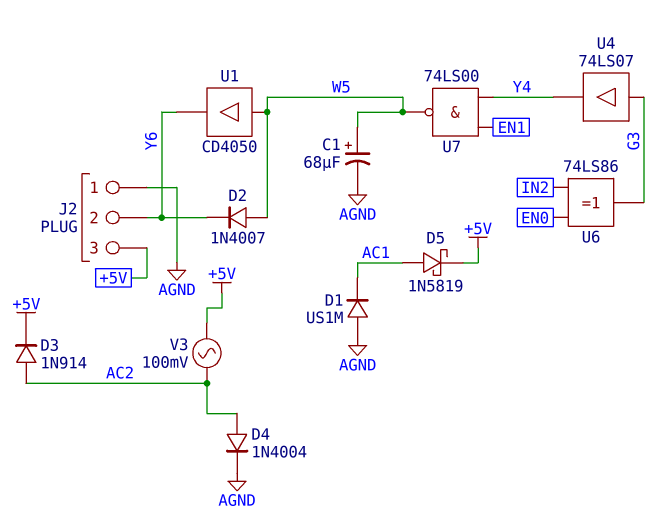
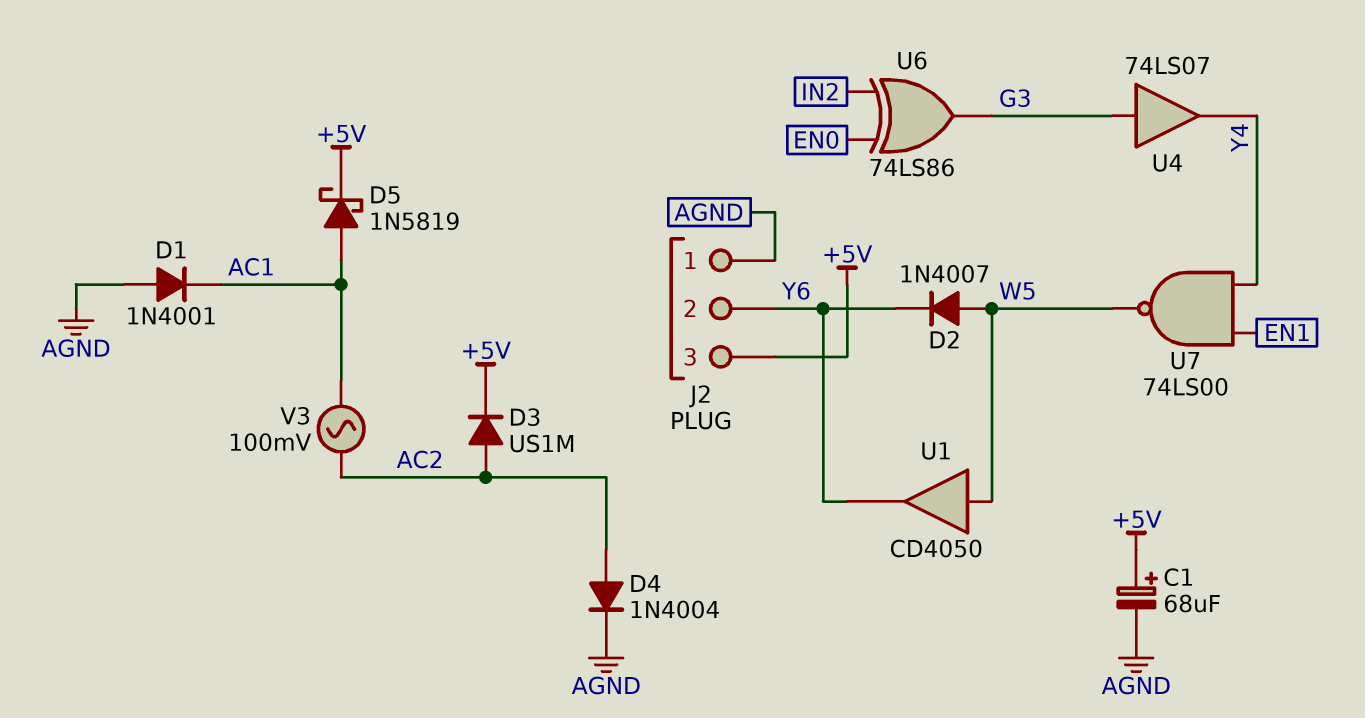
C1: 68uF (plus W5, minus AGND) -> 68uF (plus +5V, minus AGND)
D1: diode US1M (A AGND, K AC1) -> diode 1N4001 (A AGND, K AC1)
D3: diode 1N914 (A AC2, K +5V) -> diode US1M (A AC2, K +5V)
V3: AC 100mV (+5V, AC2) -> AC 100mV (AC1, AC2)

